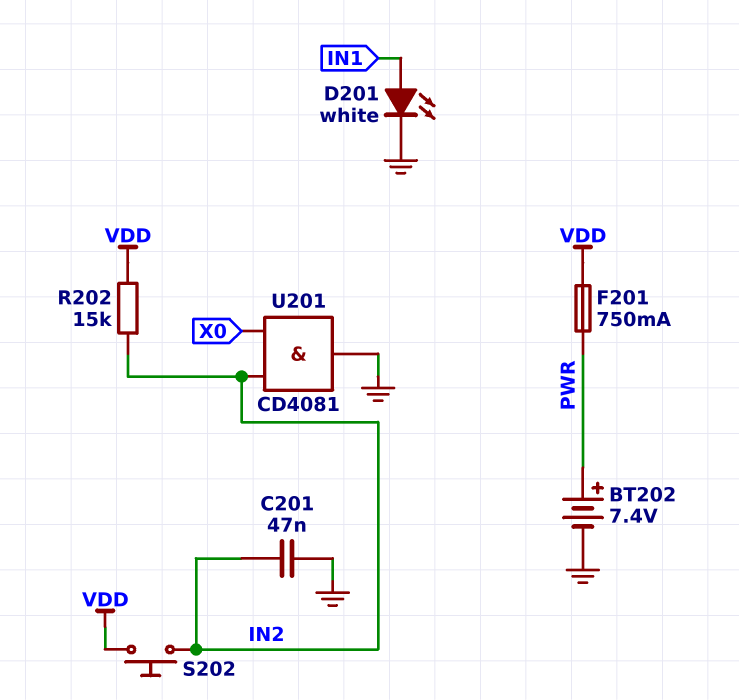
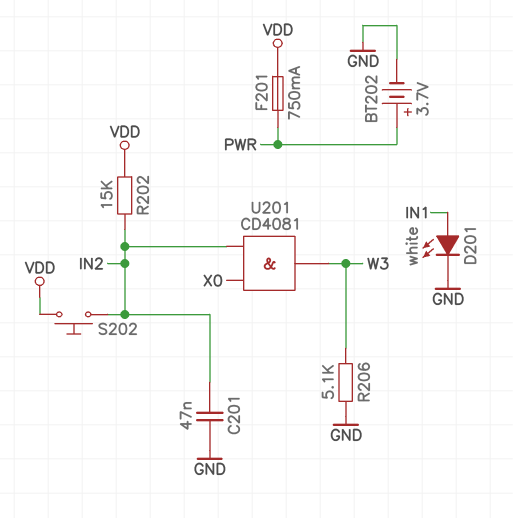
BT202: 7.4V (plus PWR, minus GND) -> 3.7V (plus PWR, minus GND)
R206: none -> 5.1k (GND, W3)
U201: AND CD4081 (in IN2, in X0, out GND) -> AND CD4081 (in IN2, in X0, out W3)

